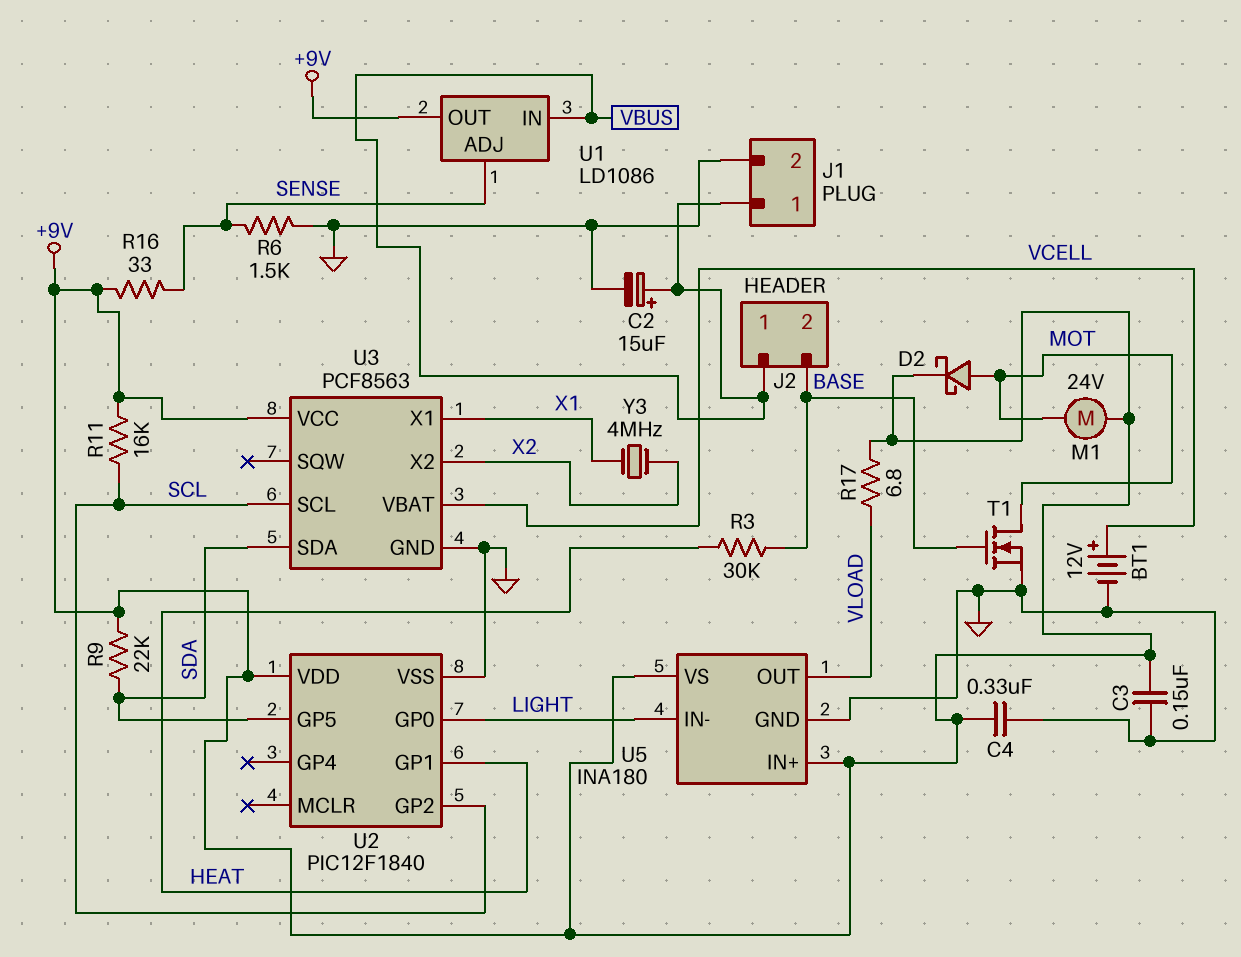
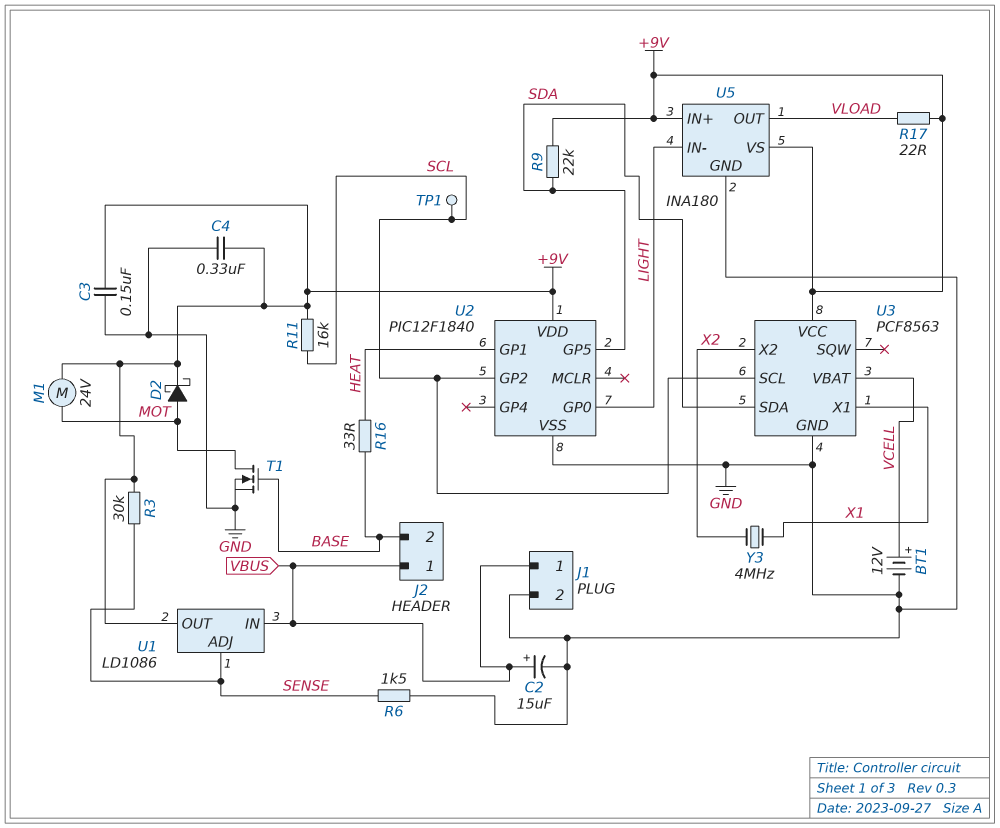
R3: 30k (BASE, HEAT) -> 30k (+9V, SENSE)
R16: 33 (+9V, SENSE) -> 33 (BASE, HEAT)
R17: 6.8 (+9V, VLOAD) -> 22 (+9V, VLOAD)
TP1: none -> test point (SCL)

